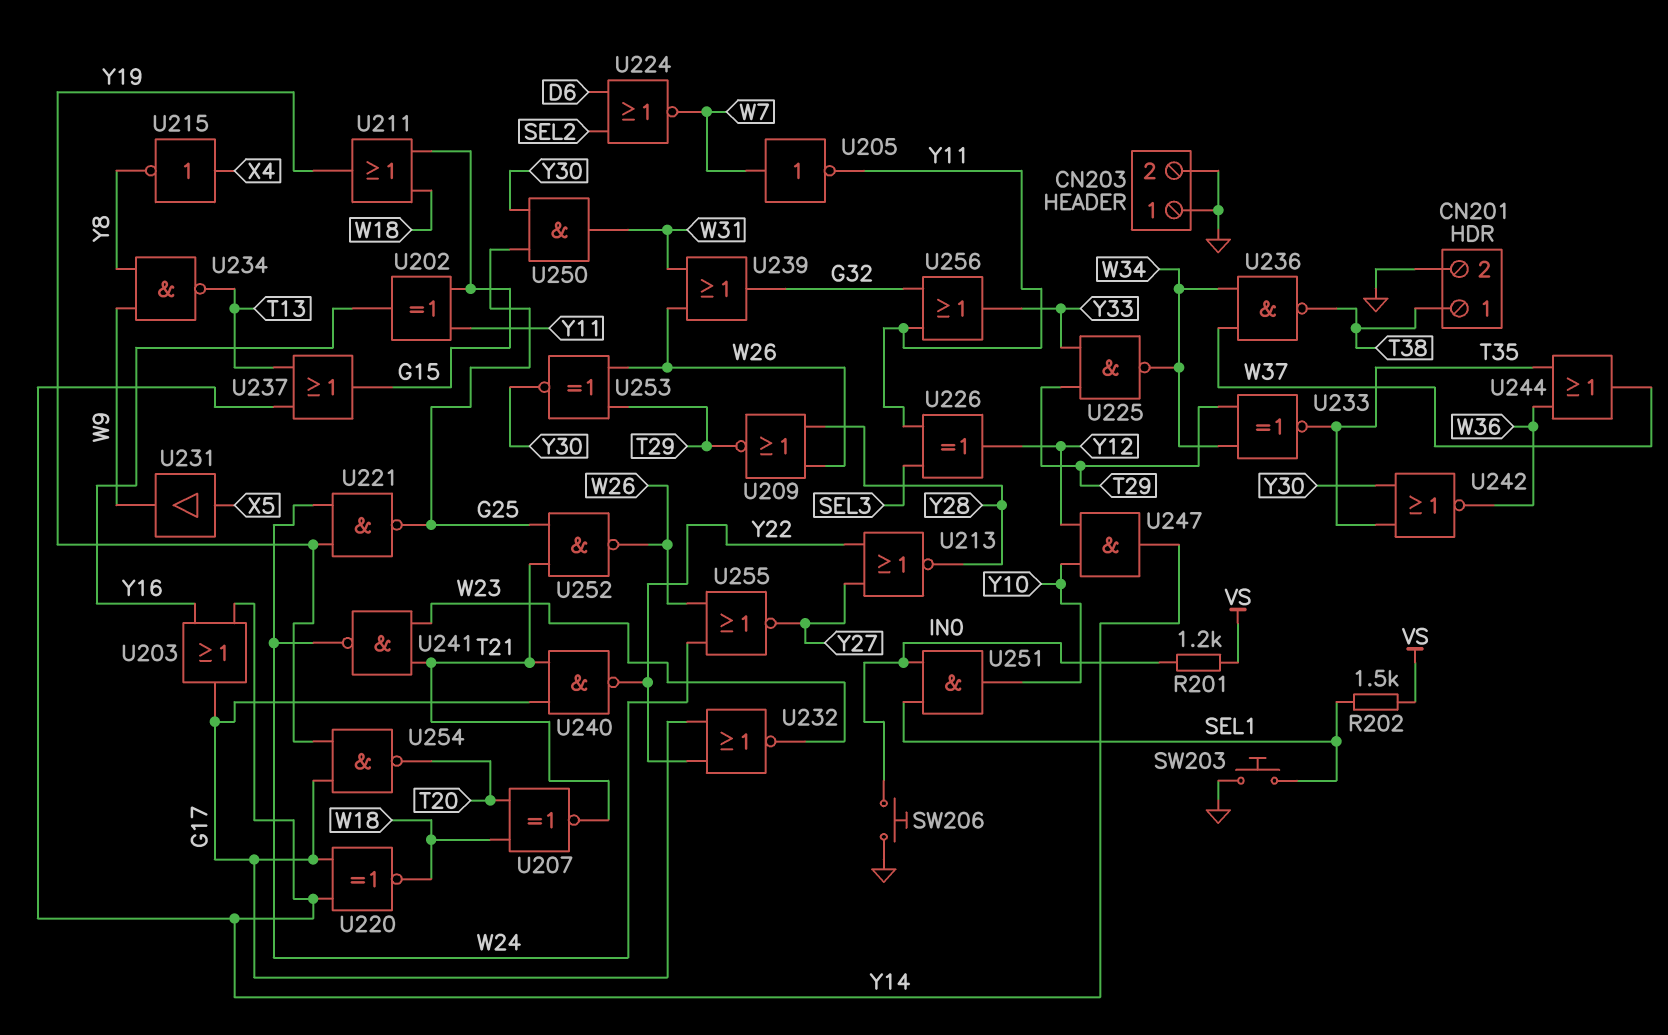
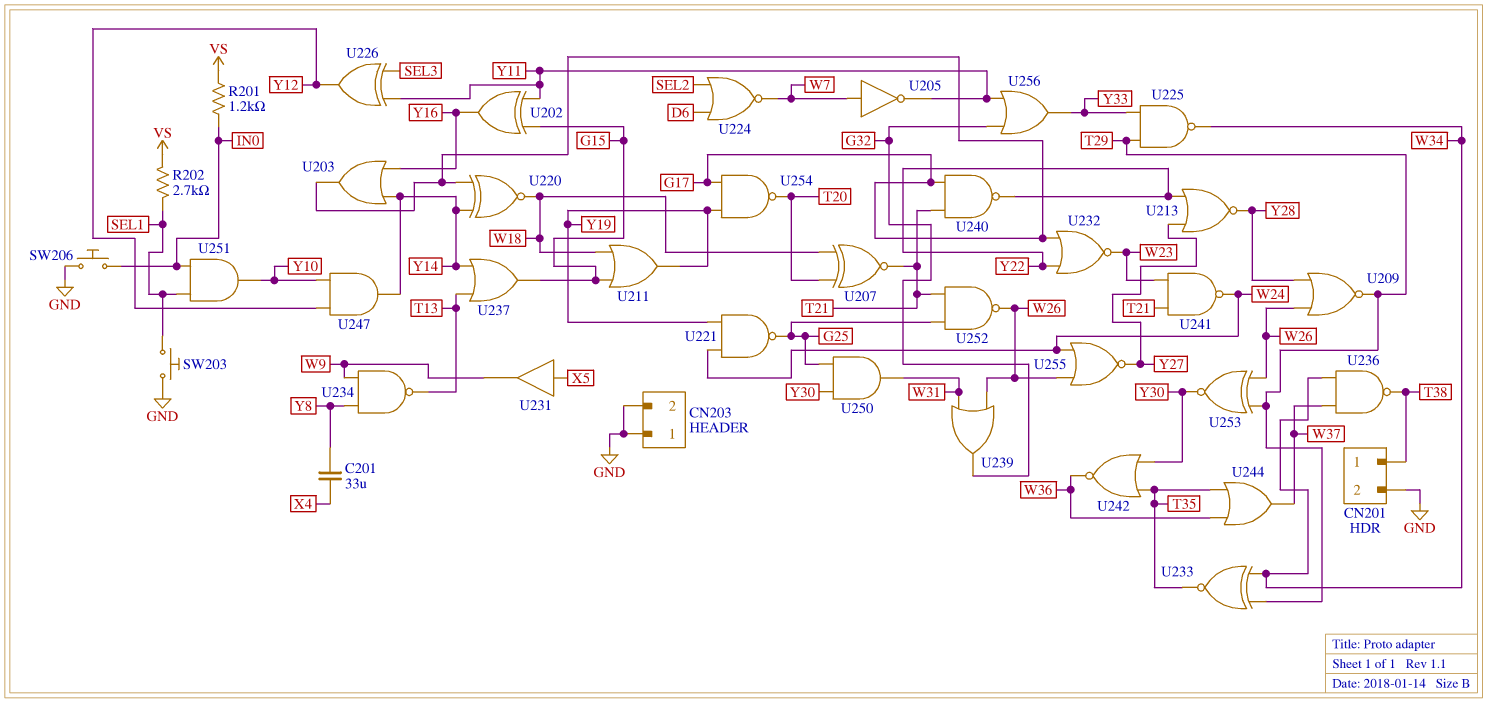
C201: none -> 33uF (X4, Y8)
R202: 1.5k (SEL1, VS) -> 2.7k (SEL1, VS)
U215: NOT (in X4, out Y8) -> none

